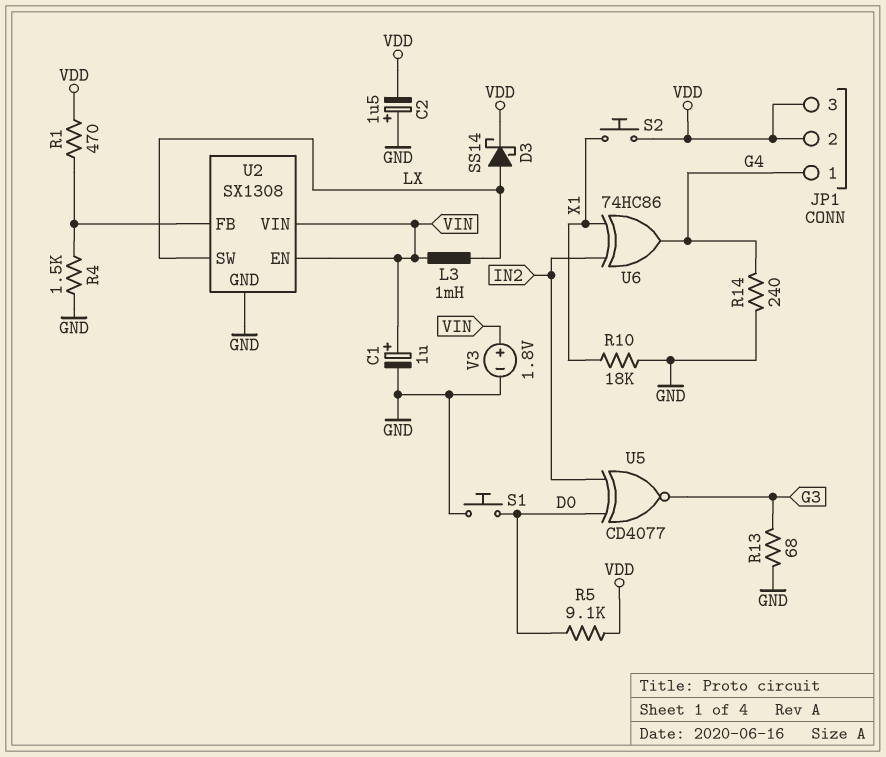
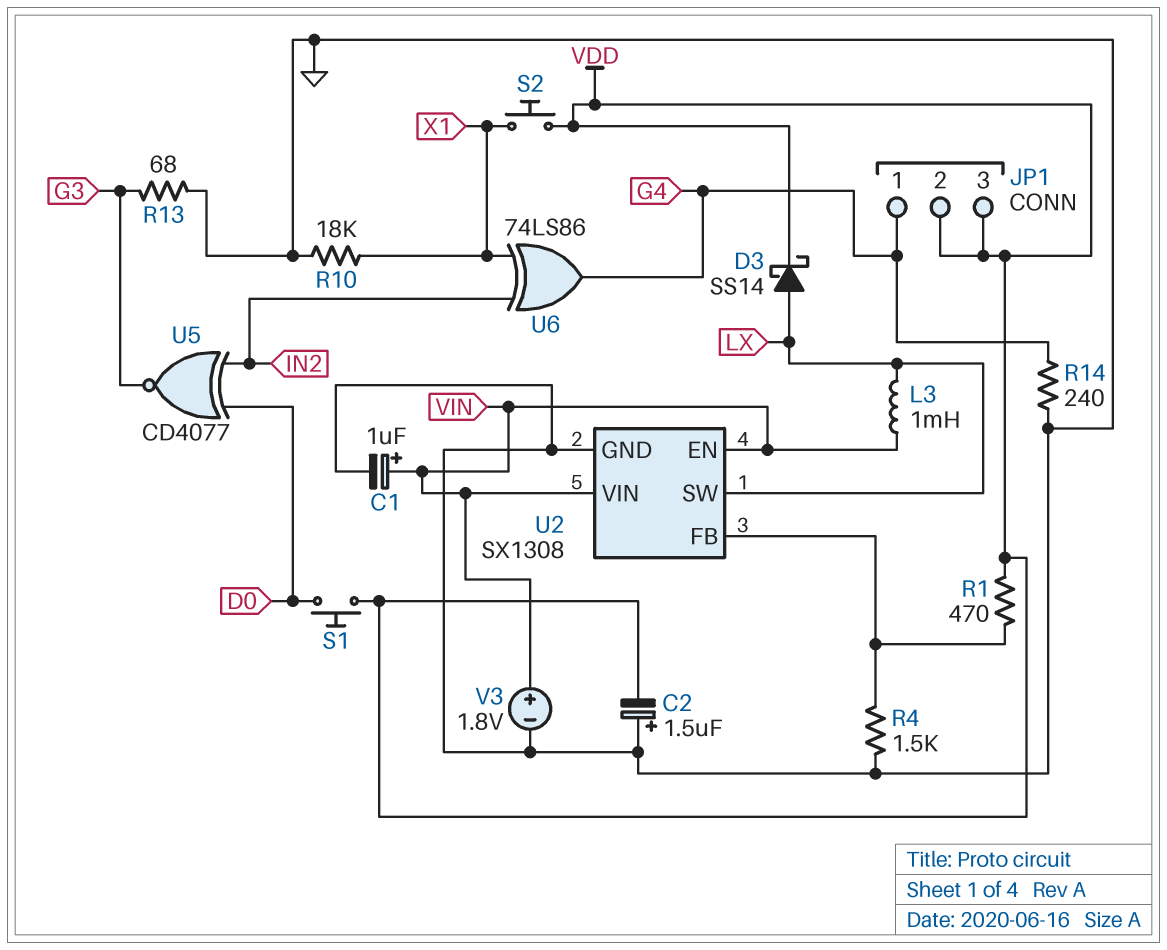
R5: 9.1k (D0, VDD) -> none
S1: button (D0, GND) -> button (D0, VDD)
U6: XOR 74HC86 (in IN2, in X1, out G4) -> XOR 74LS86 (in IN2, in X1, out G4)

